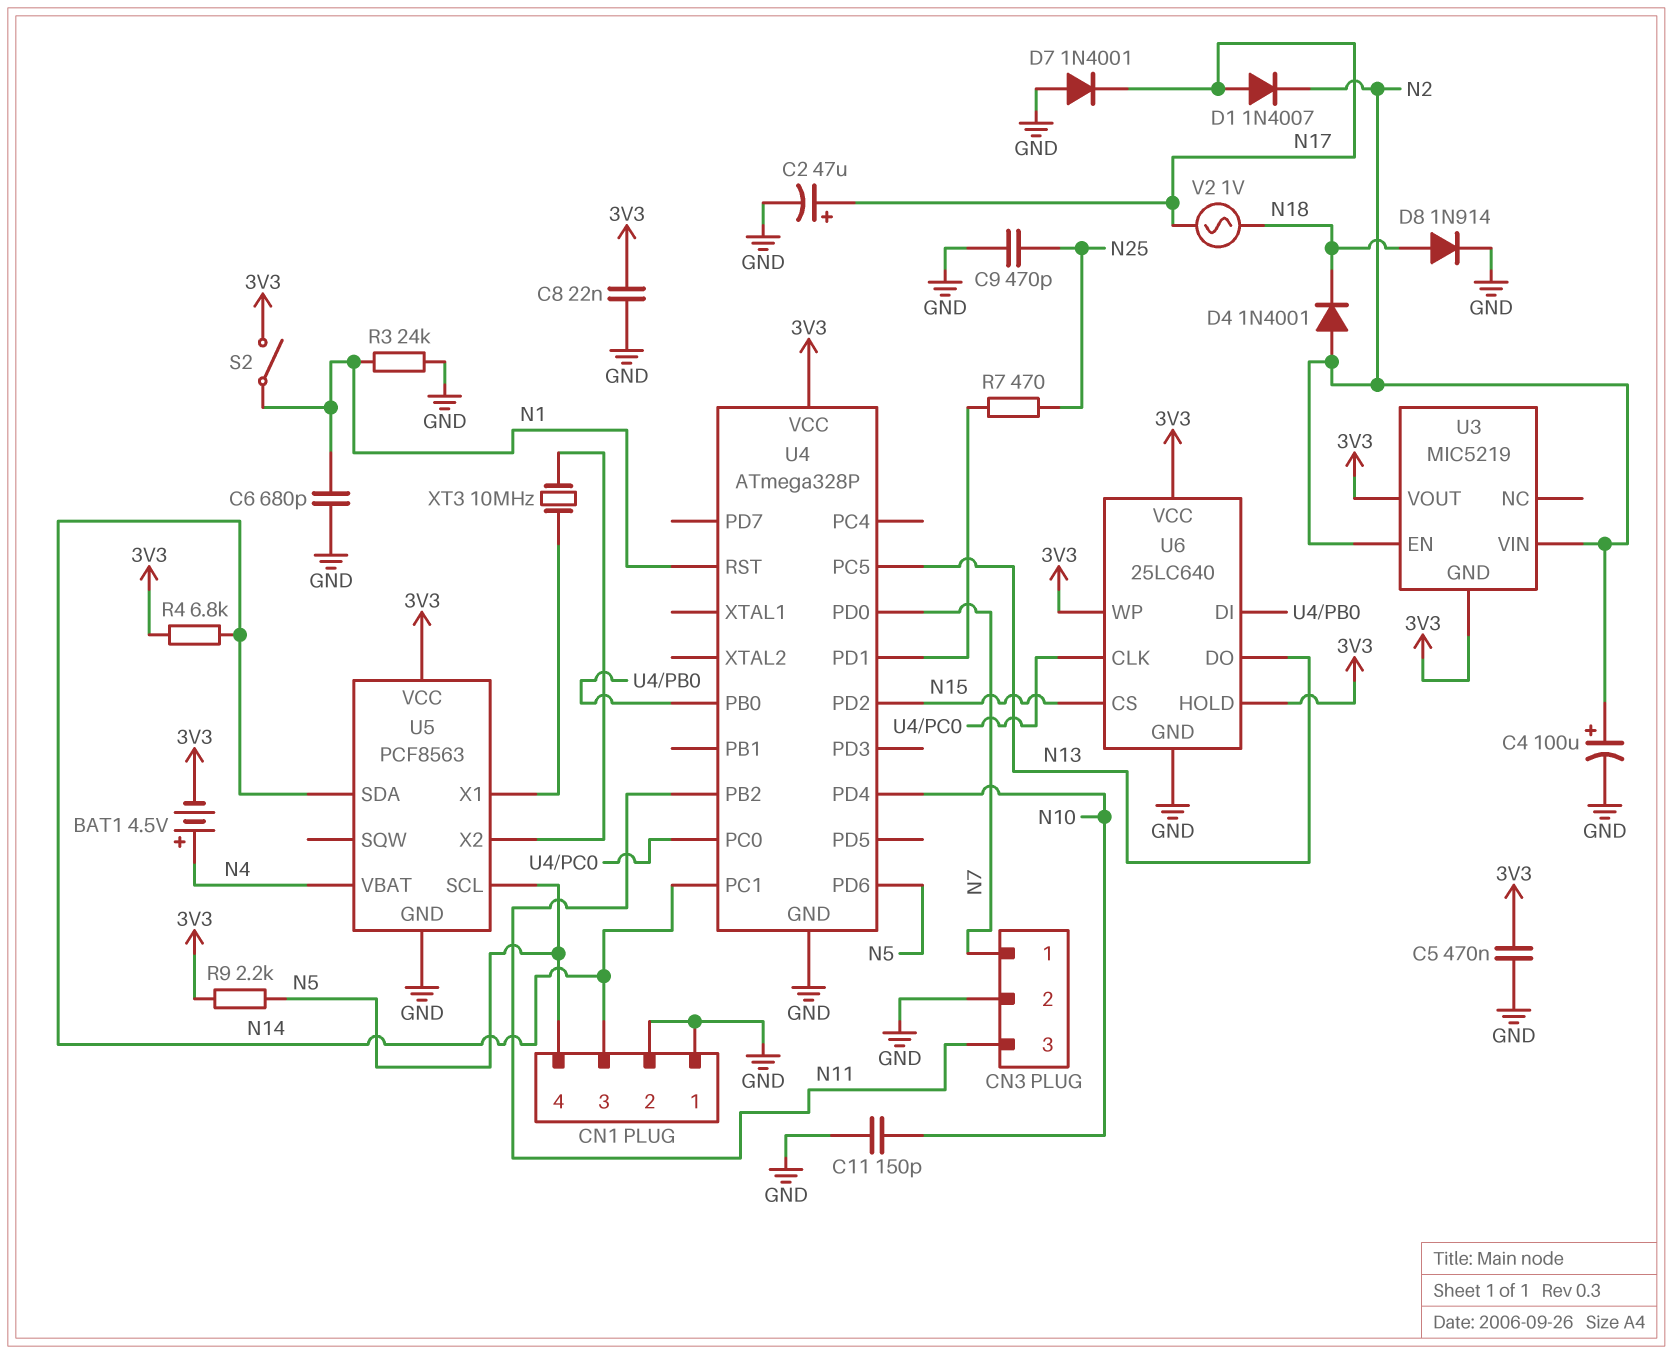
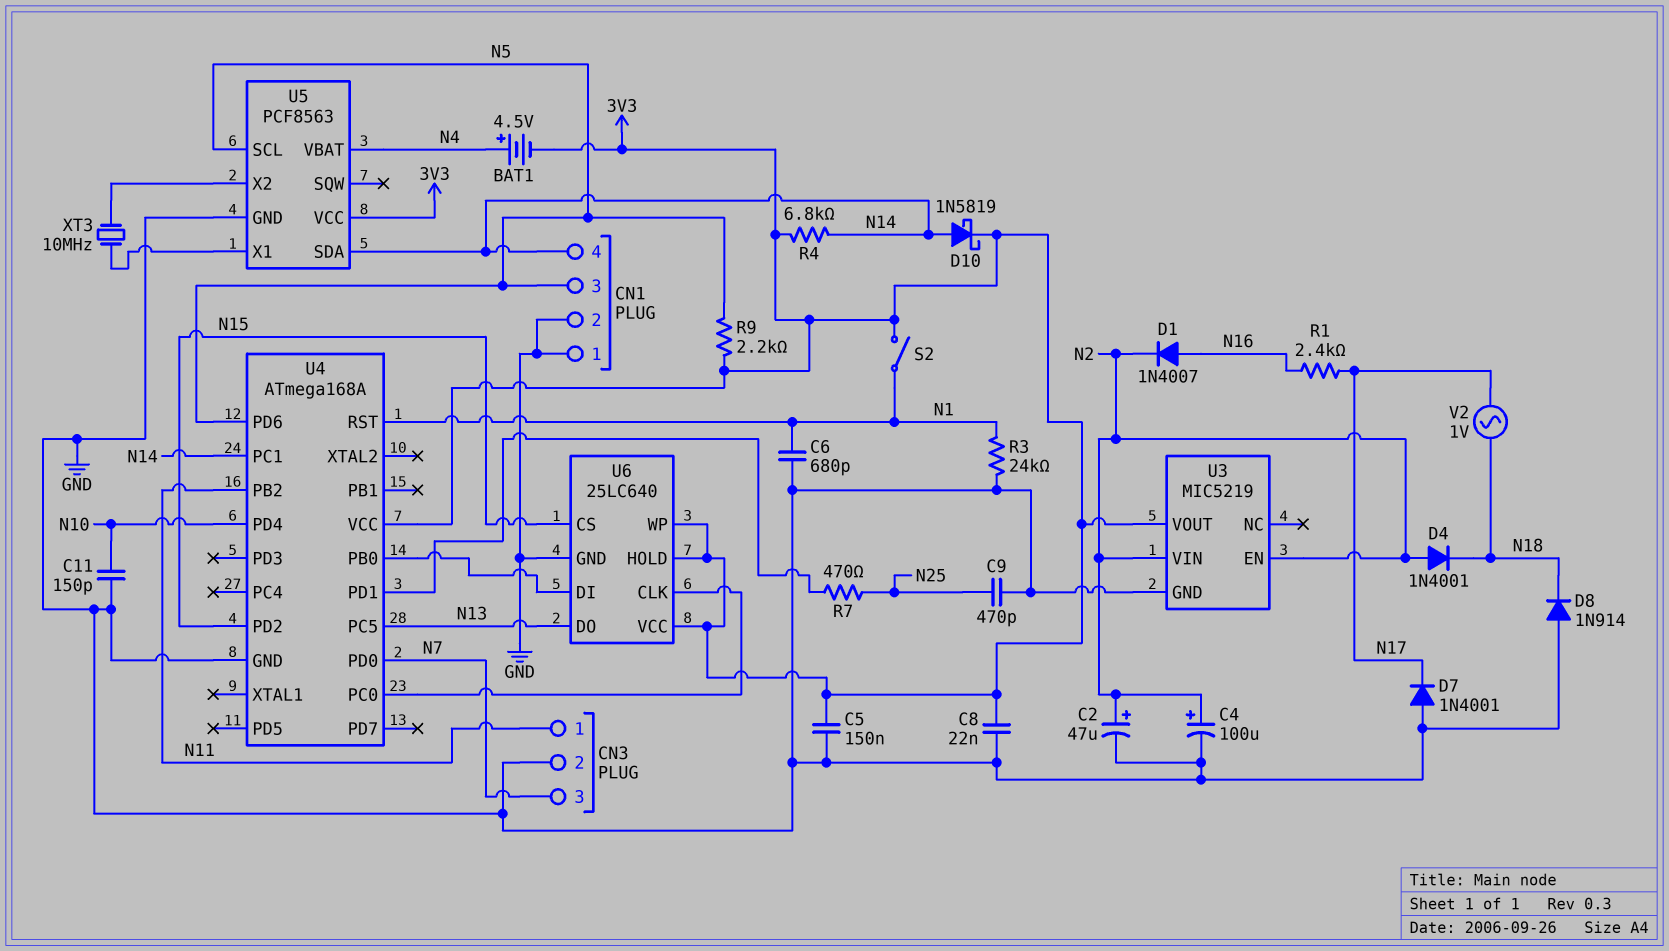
C2: 47uF (plus N17, minus GND) -> 47uF (plus N2, minus GND)
C5: 470nF (3V3, GND) -> 150nF (3V3, GND)
CN1 pin 3: N14 -> N5
CN1 pin 4: N5 -> N14
CN3 pin 1: N7 -> N11
CN3 pin 3: N11 -> N7
D1: diode 1N4007 (A N17, K N2) -> diode 1N4007 (A N16, K N2)
D8: diode 1N914 (A N18, K GND) -> diode 1N914 (A GND, K N18)
D10: none -> schottky 1N5819 (A N14, K 3V3)
R1: none -> 2.4k (N16, N17)
U3 pin GND: 3V3 -> GND
U4: ATmega328P -> ATmega168A

